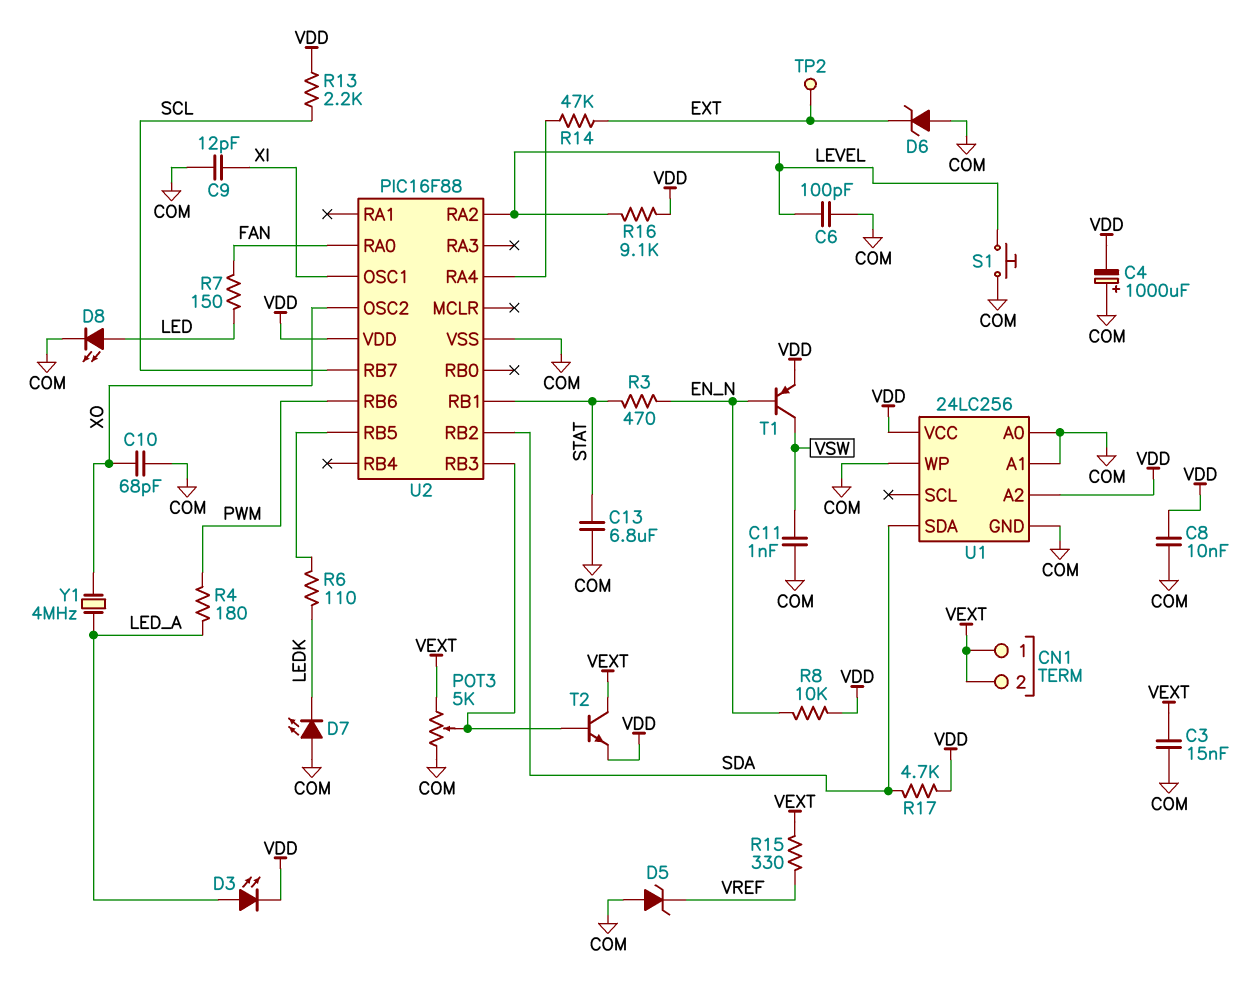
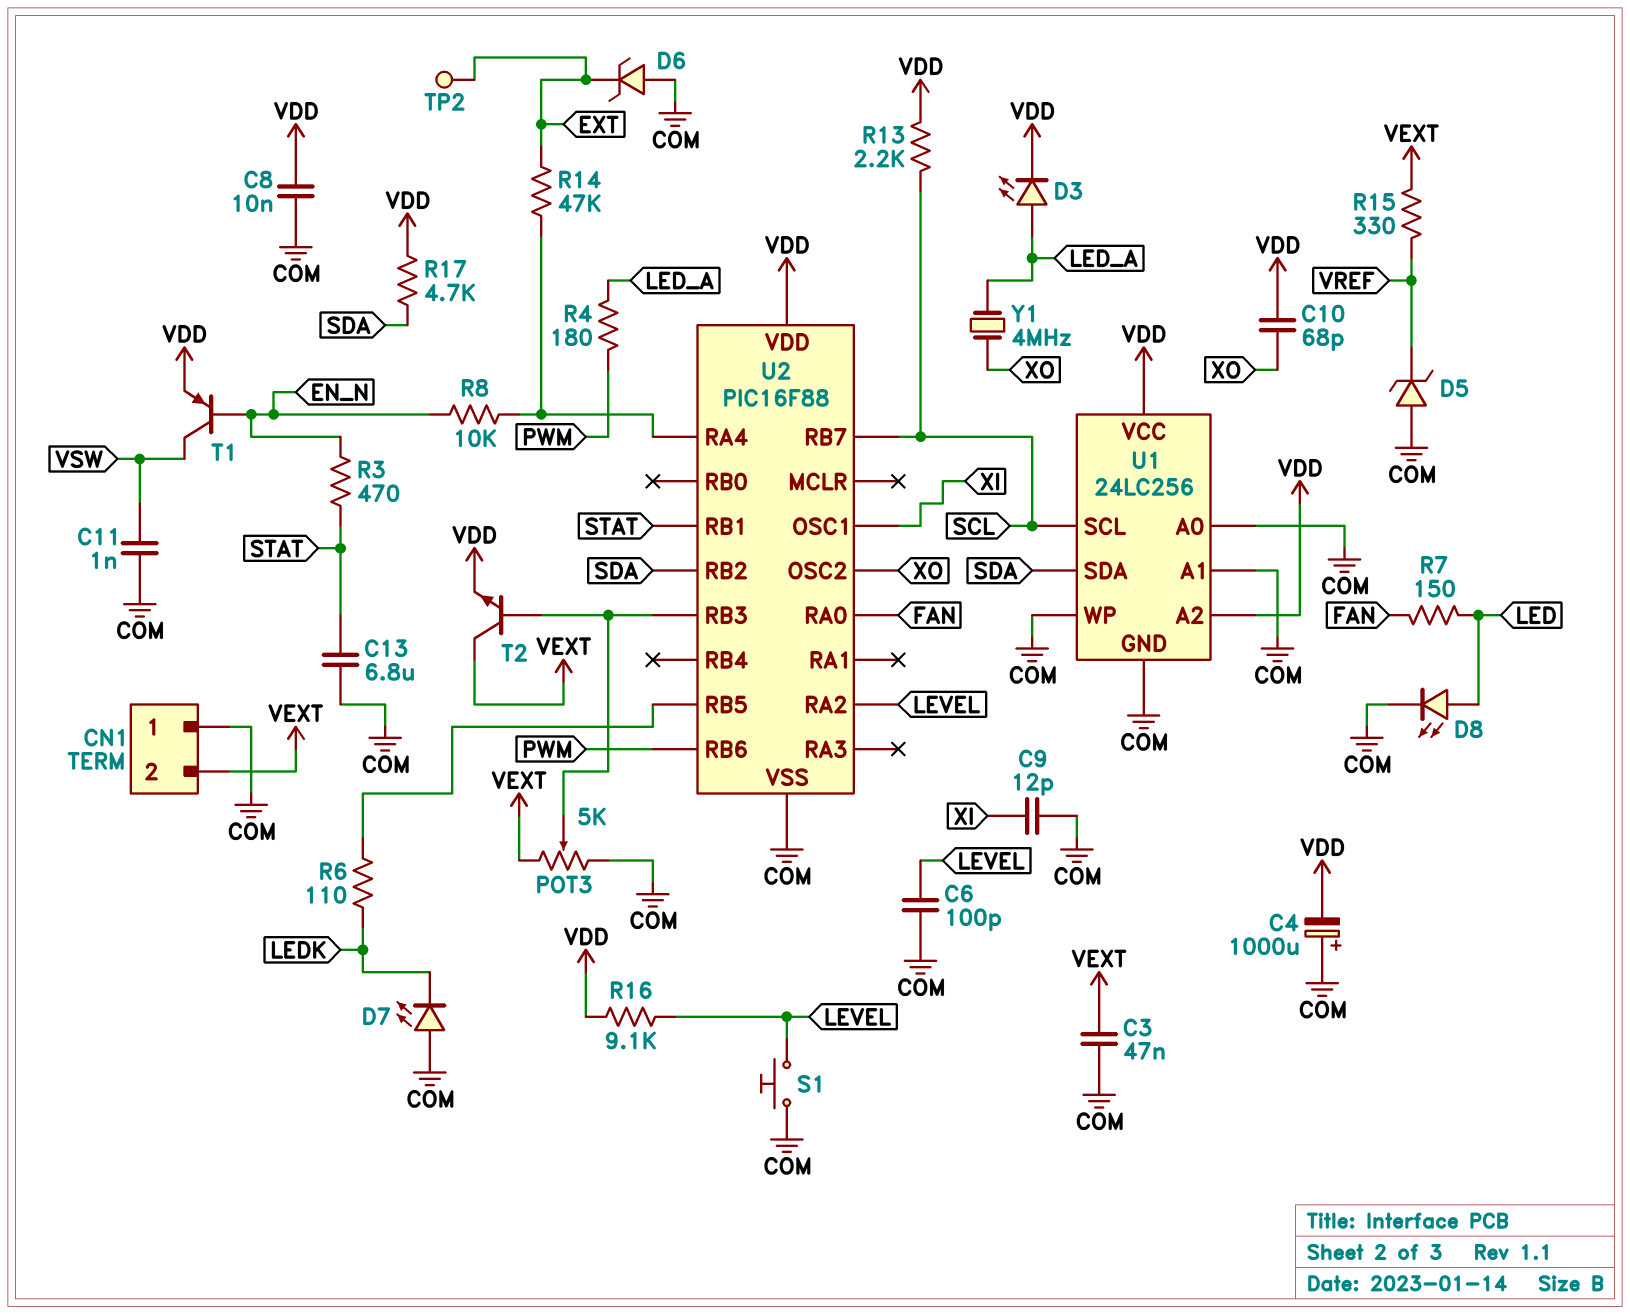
C3: 15nF (COM, VEXT) -> 47nF (COM, VEXT)
C10: 68pF (COM, XO) -> 68pF (VDD, XO)
CN1 pin 1: VEXT -> COM
R8: 10k (EN_N, VDD) -> 10k (EN_N, U2/RA4)
U1 pin SCL: none -> SCL

